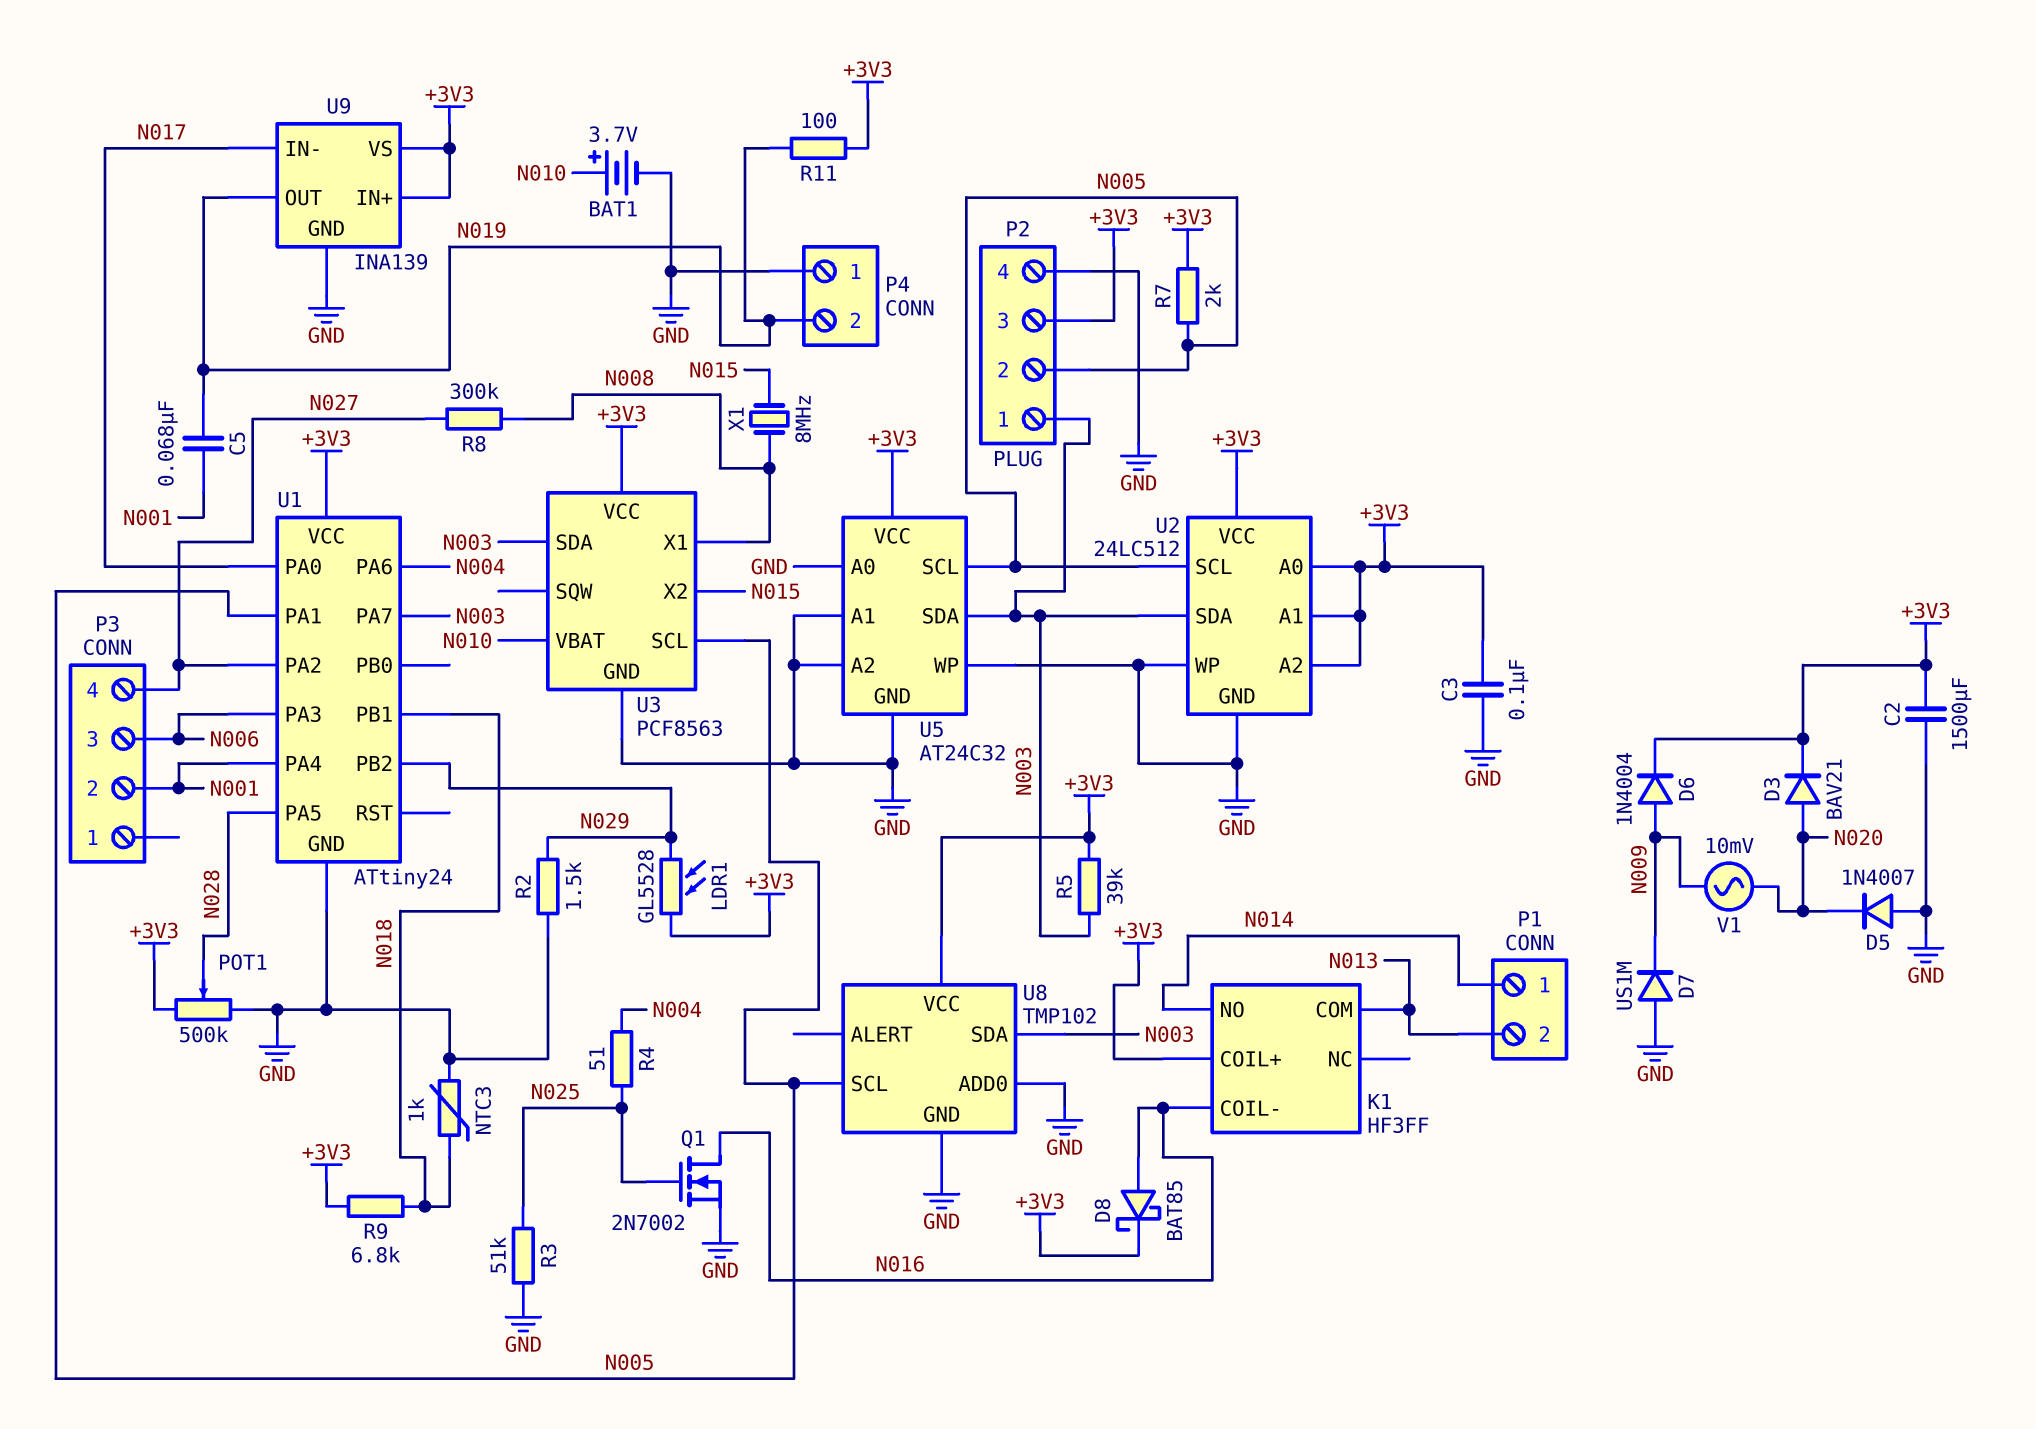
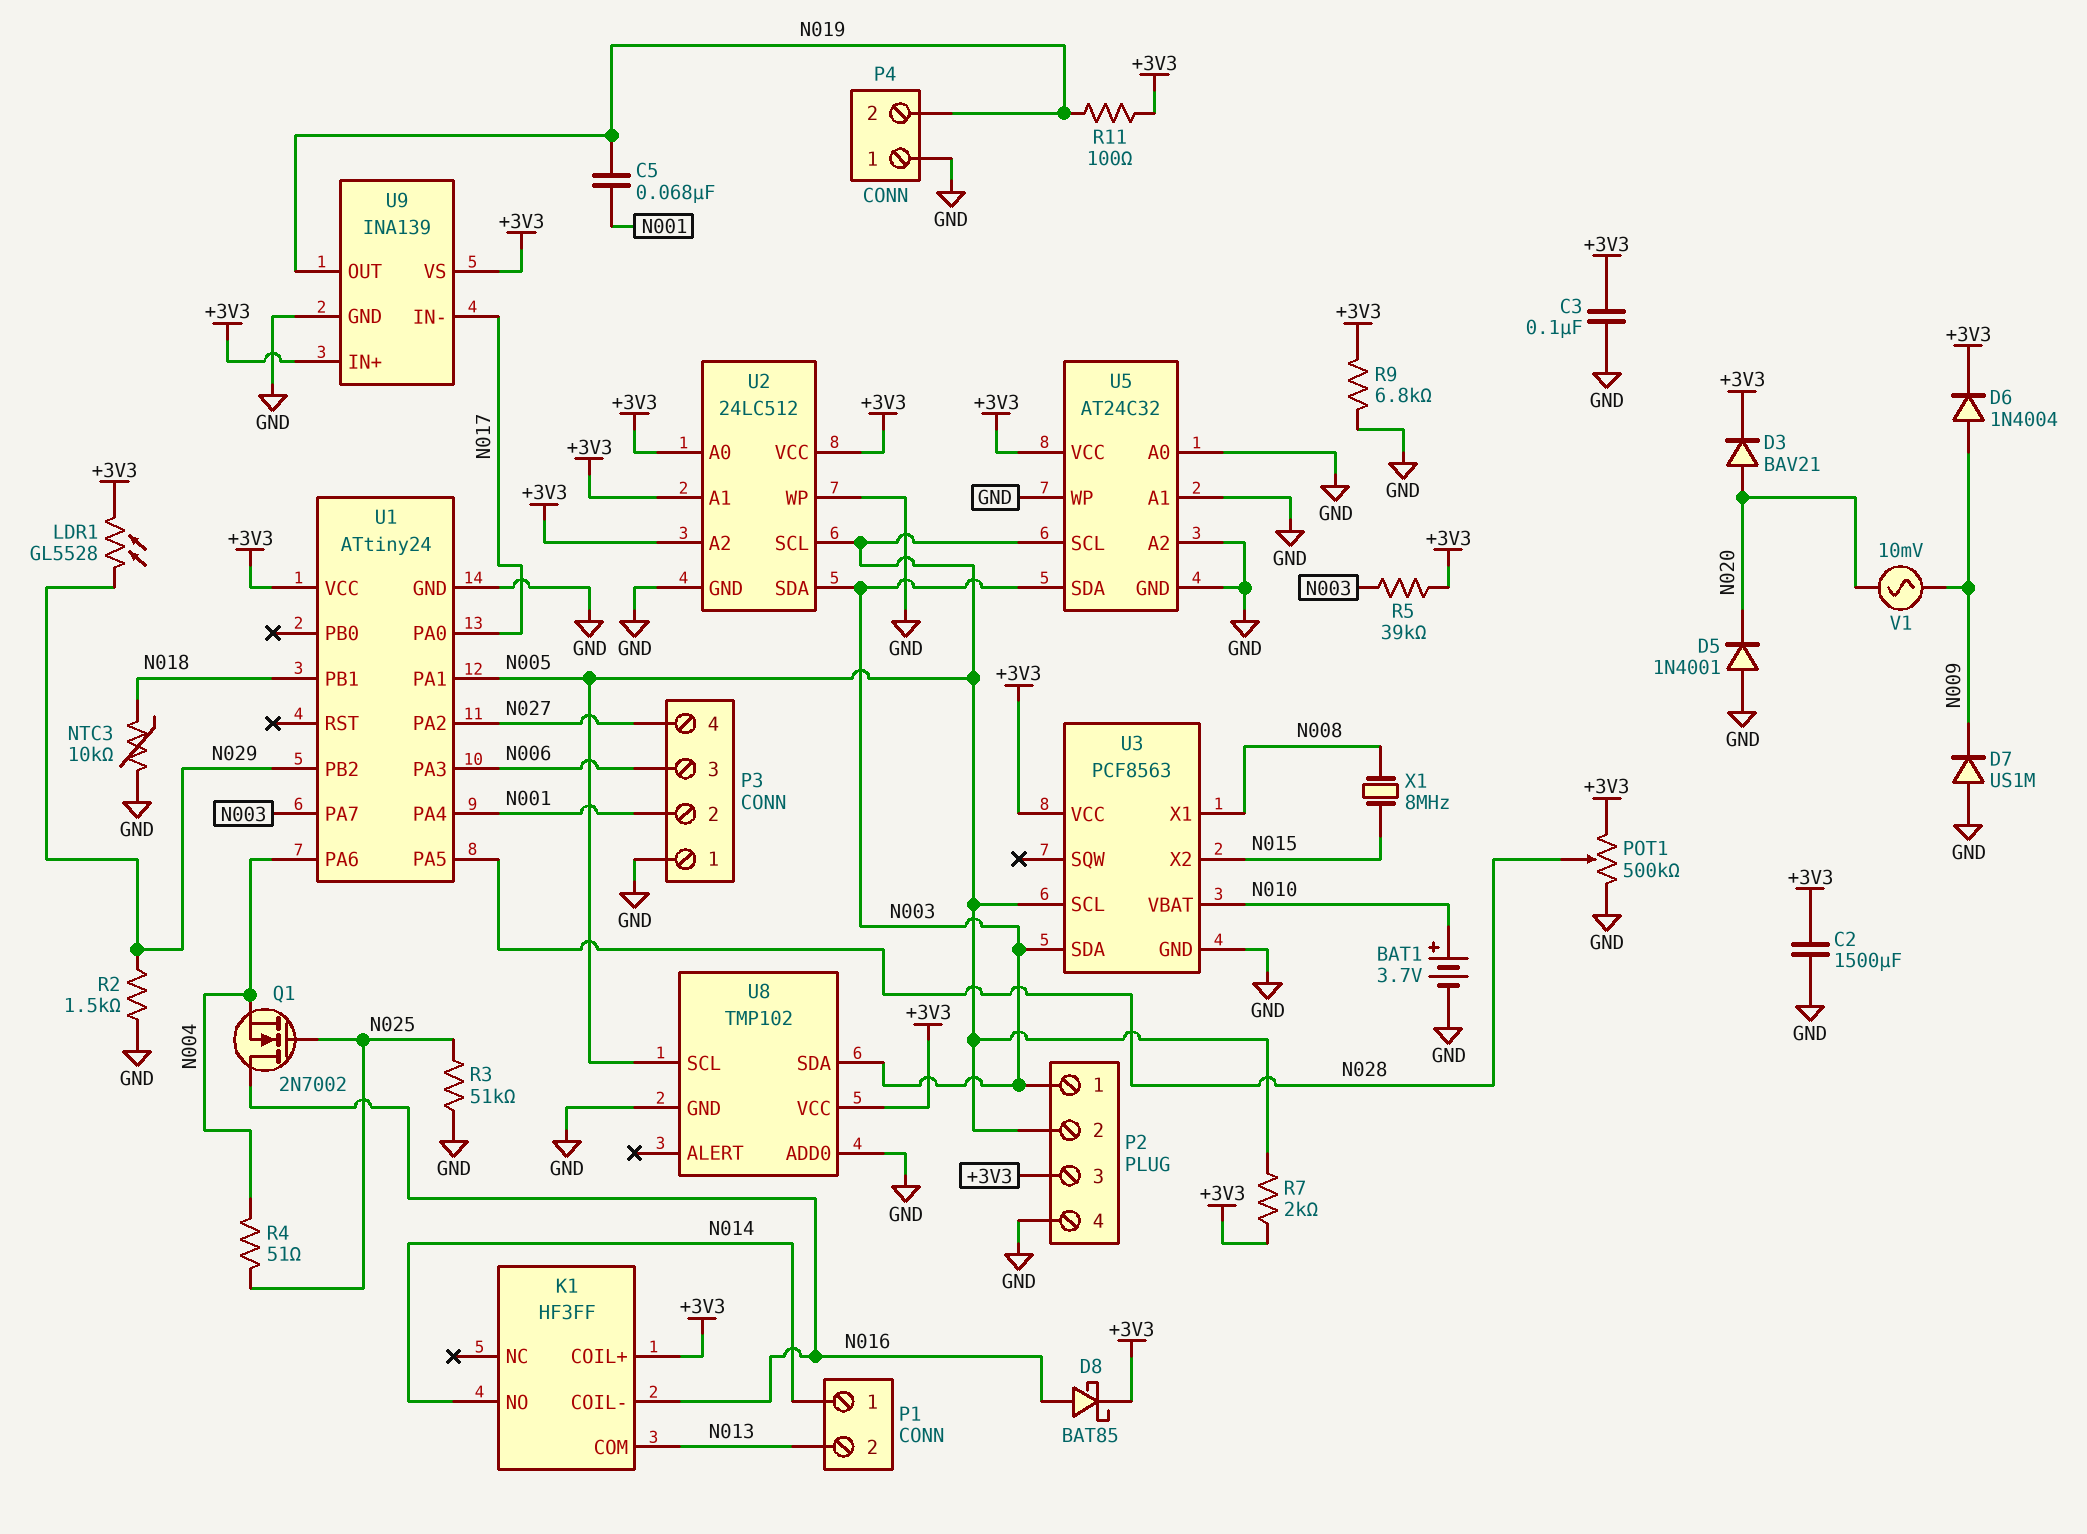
D5: diode 1N4007 (A GND, K N020) -> diode 1N4001 (A GND, K N020)
NTC3: 1k (GND, N018) -> 10k (GND, N018)
P3 pin 1: none -> GND
Q1: NMOS 2N7002 (G N025, D N016, S GND) -> NMOS 2N7002 (G N025, D N016, S N004)
R8: 300k (N008, N027) -> none
R9: 6.8k (+3V3, N018) -> 6.8k (+3V3, GND)

